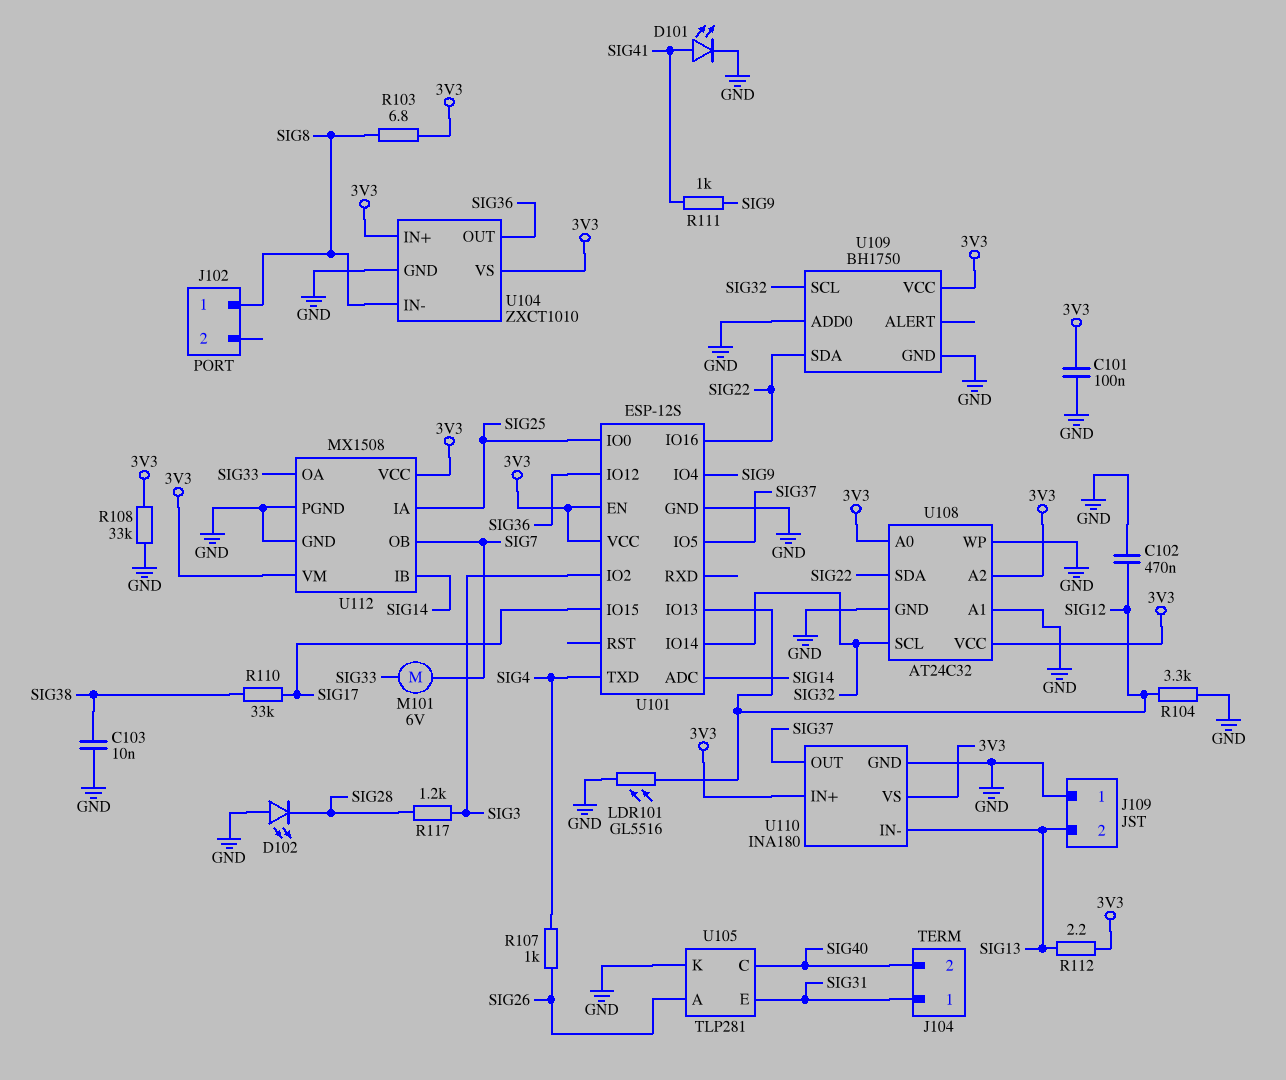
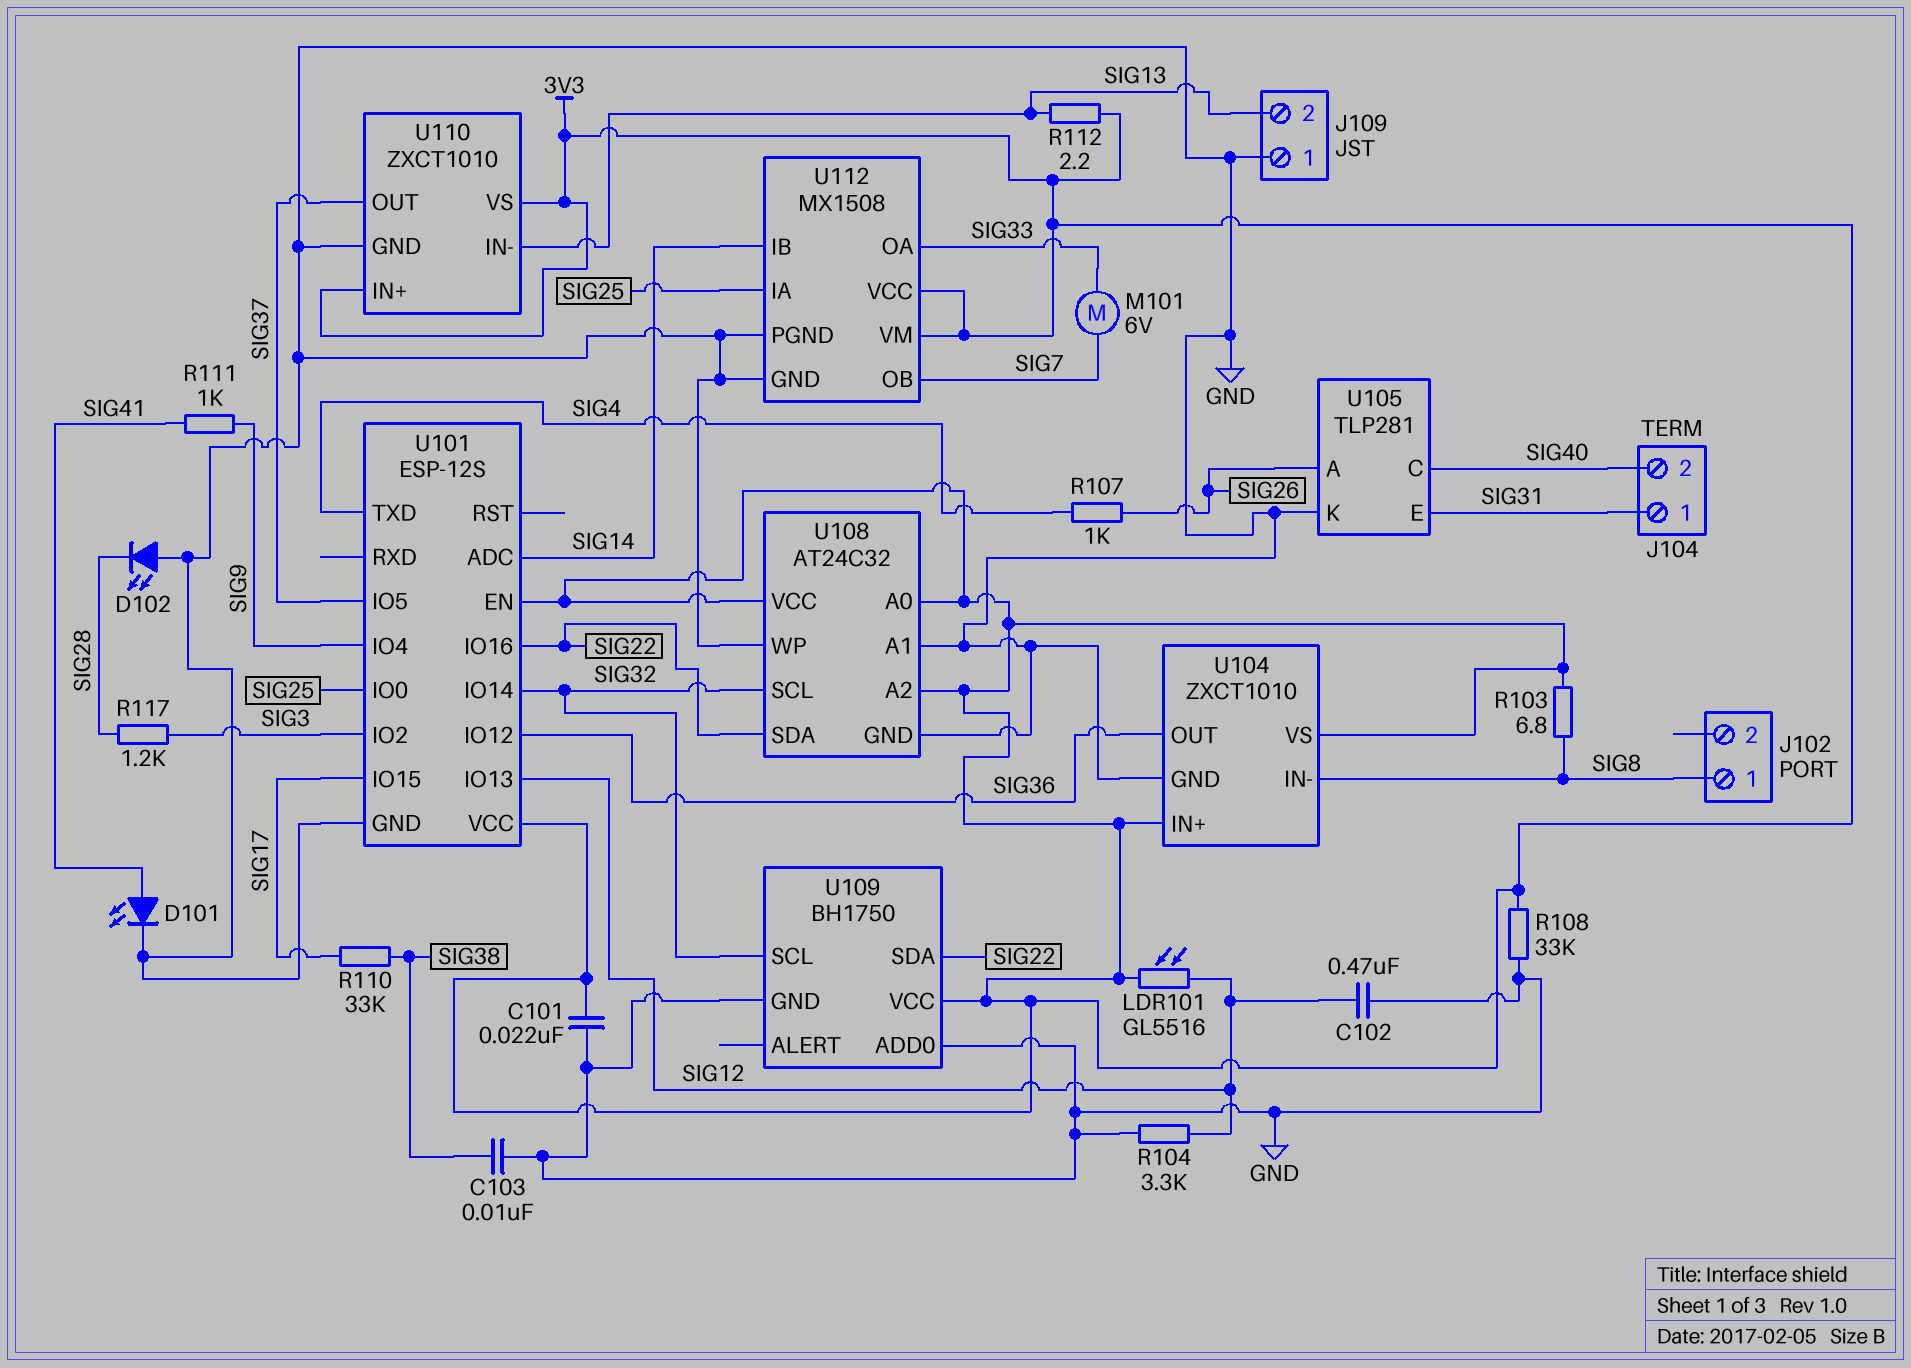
C101: 100nF (3V3, GND) -> 22nF (3V3, GND)
LDR101: GL5516 (GND, SIG12) -> GL5516 (3V3, SIG12)
U110: INA180 -> ZXCT1010

